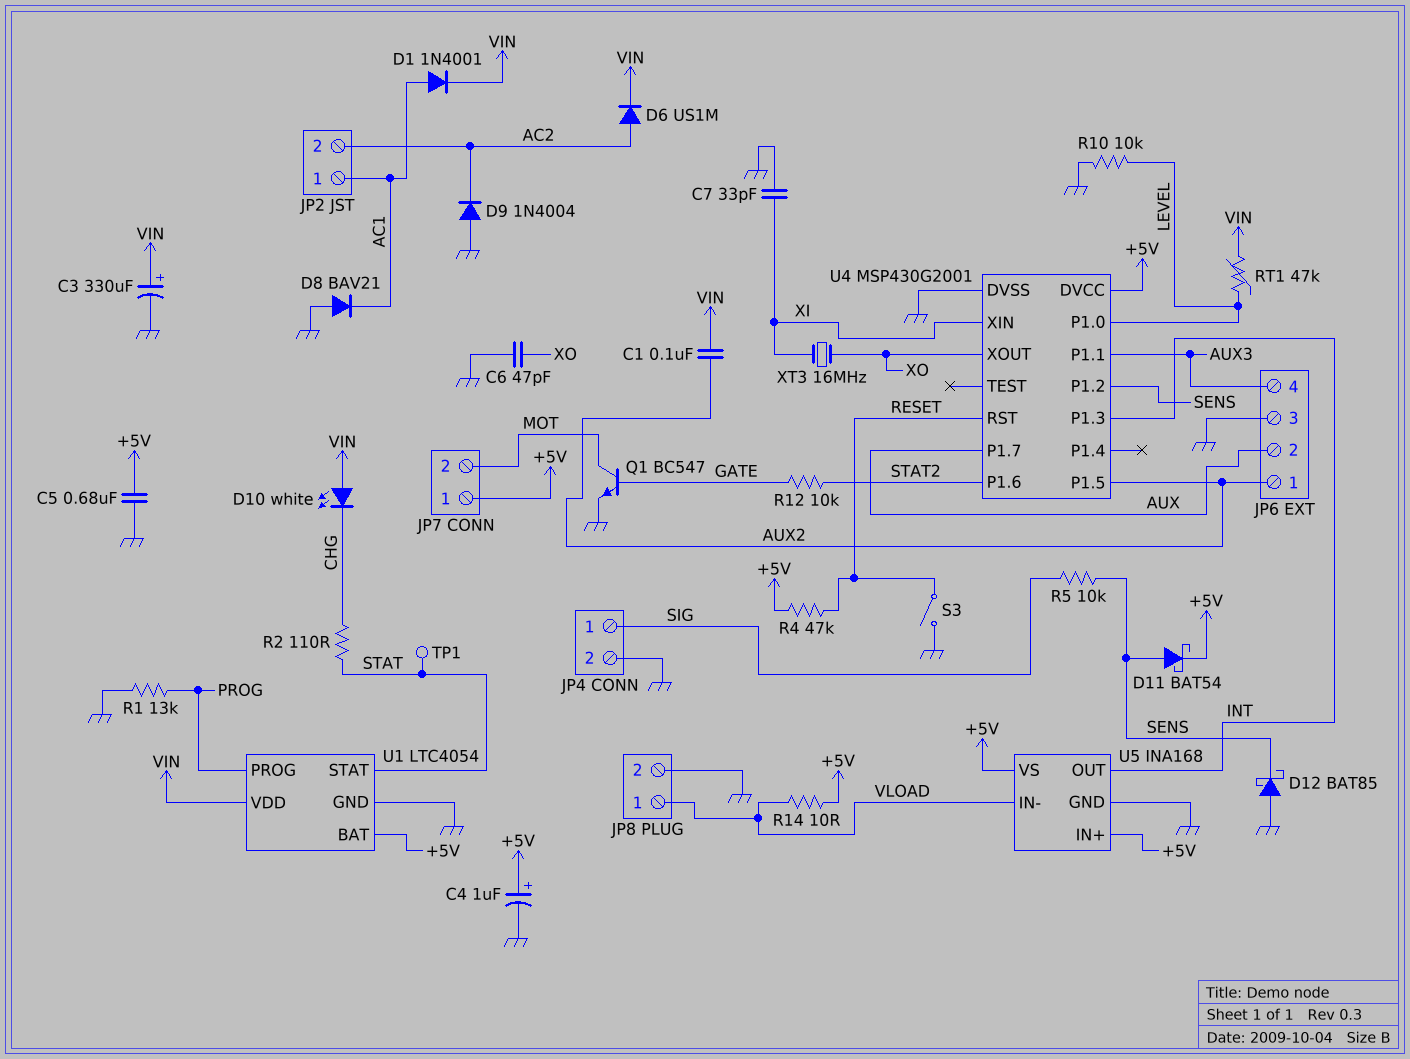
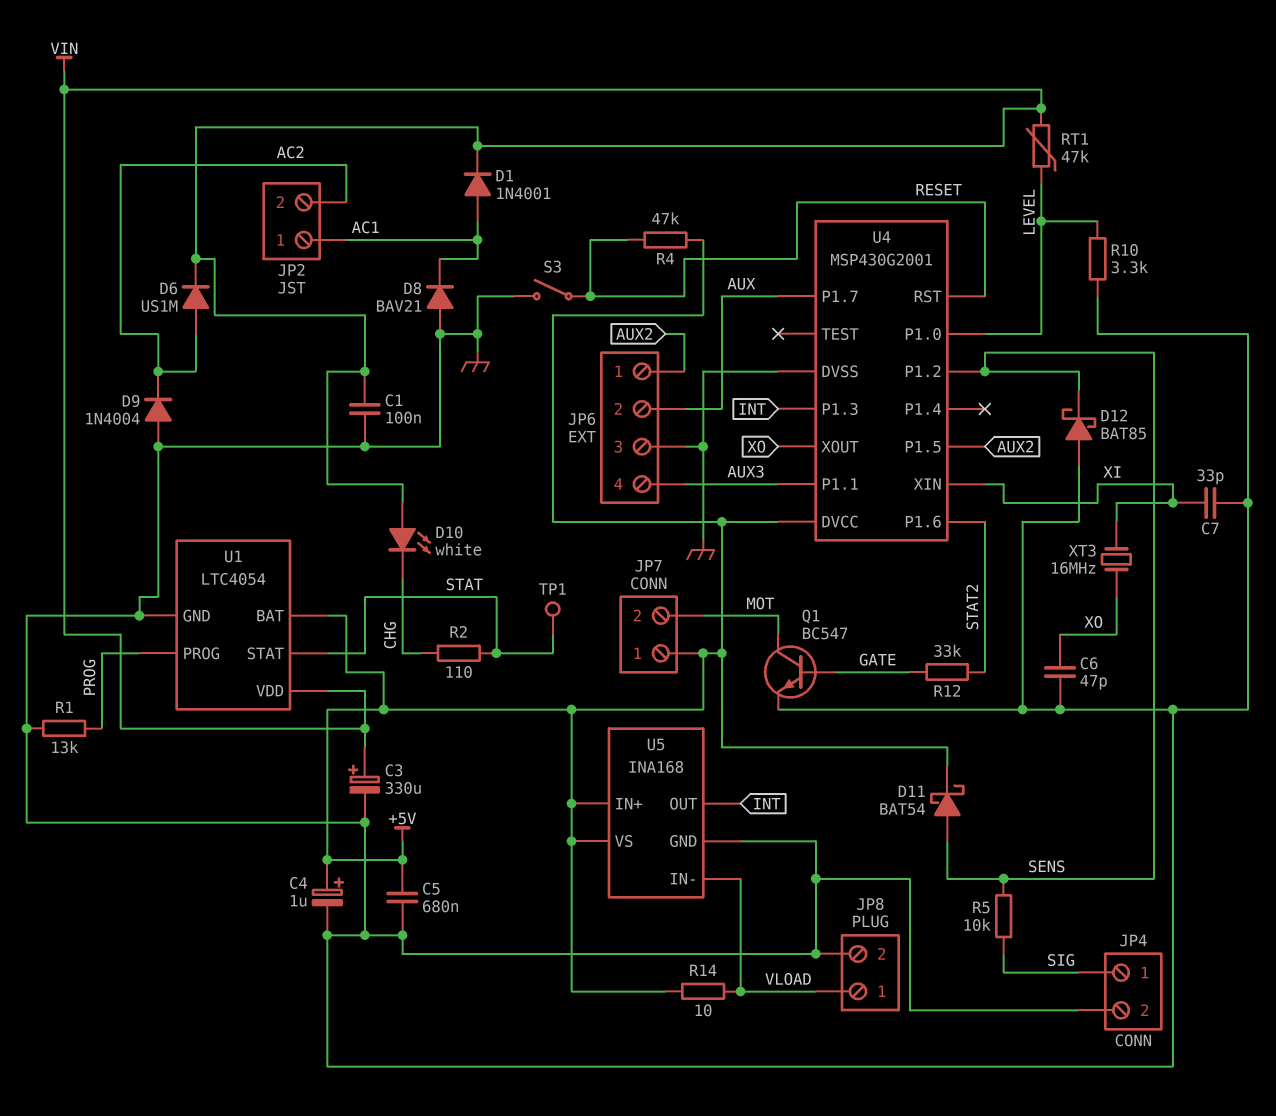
C1: 100nF (AUX2, VIN) -> 100nF (GND, VIN)
R10: 10k (GND, LEVEL) -> 3.3k (GND, LEVEL)
R12: 10k (GATE, STAT2) -> 33k (GATE, STAT2)

